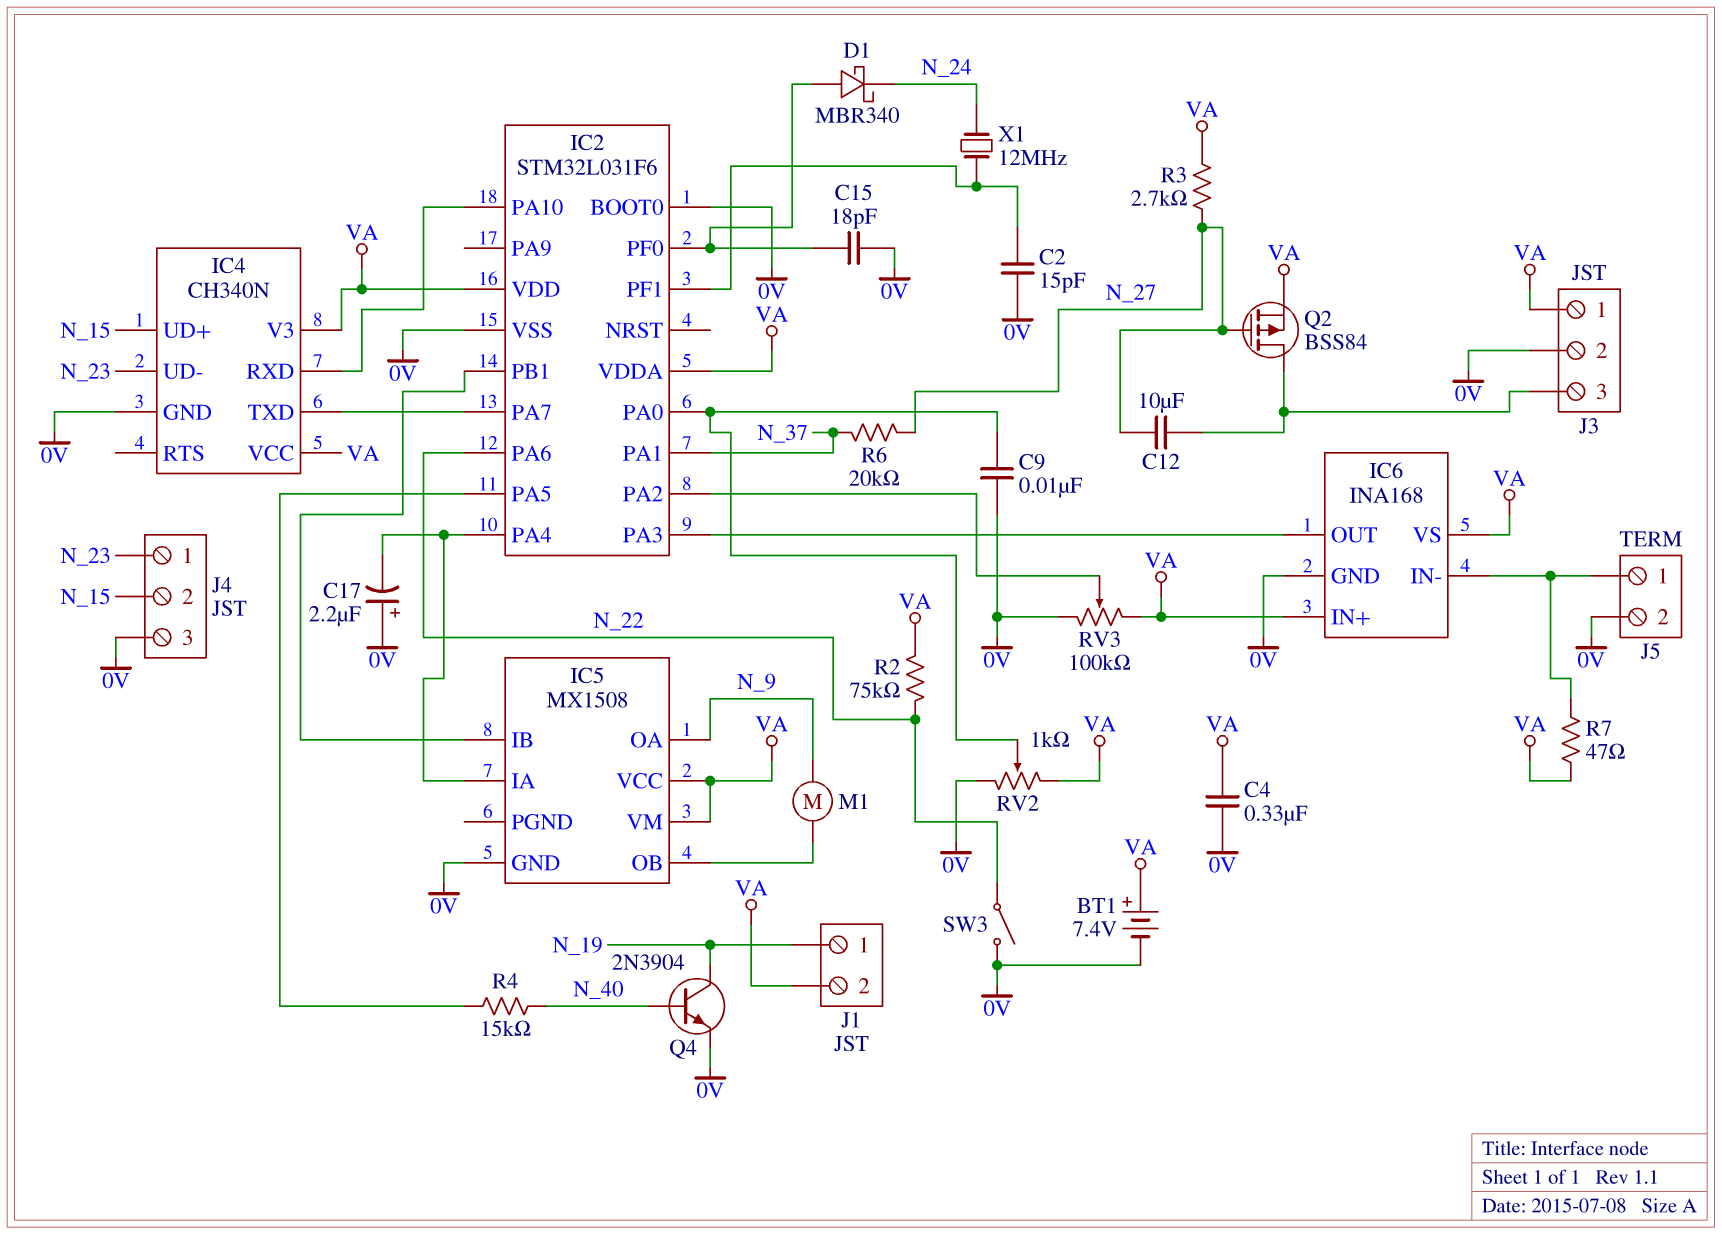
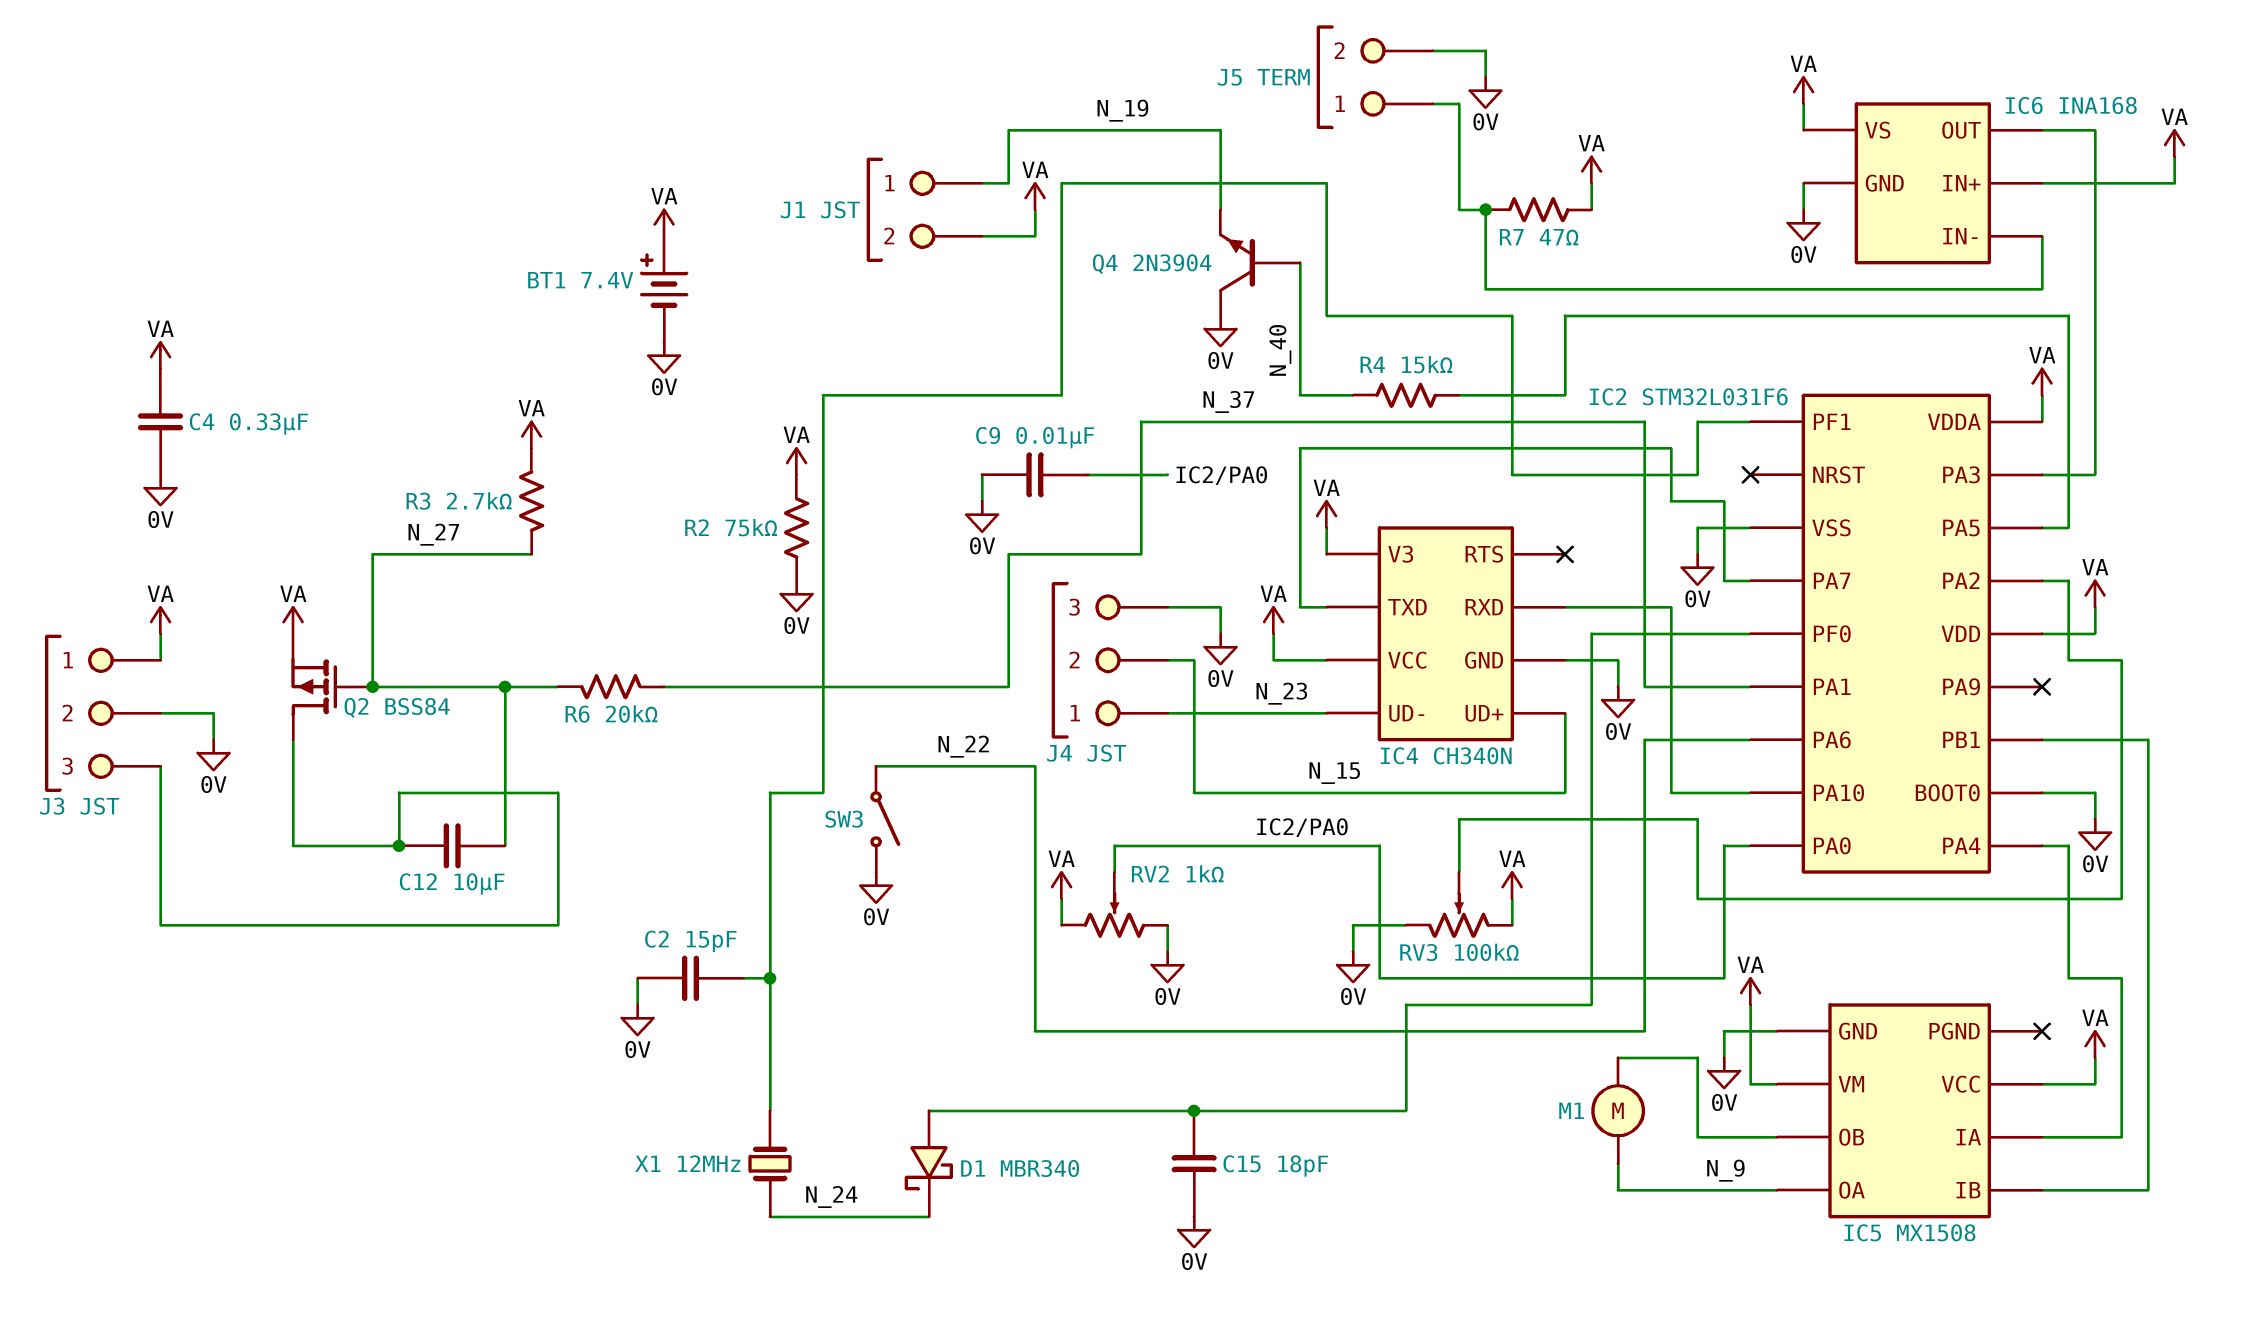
C17: 2.2uF (plus 0V, minus IC2/PA4) -> none
Q4: NPN 2N3904 (B N_40, C N_19, E 0V) -> NPN 2N3904 (B N_40, C 0V, E N_19)
R2: 75k (N_22, VA) -> 75k (0V, VA)

